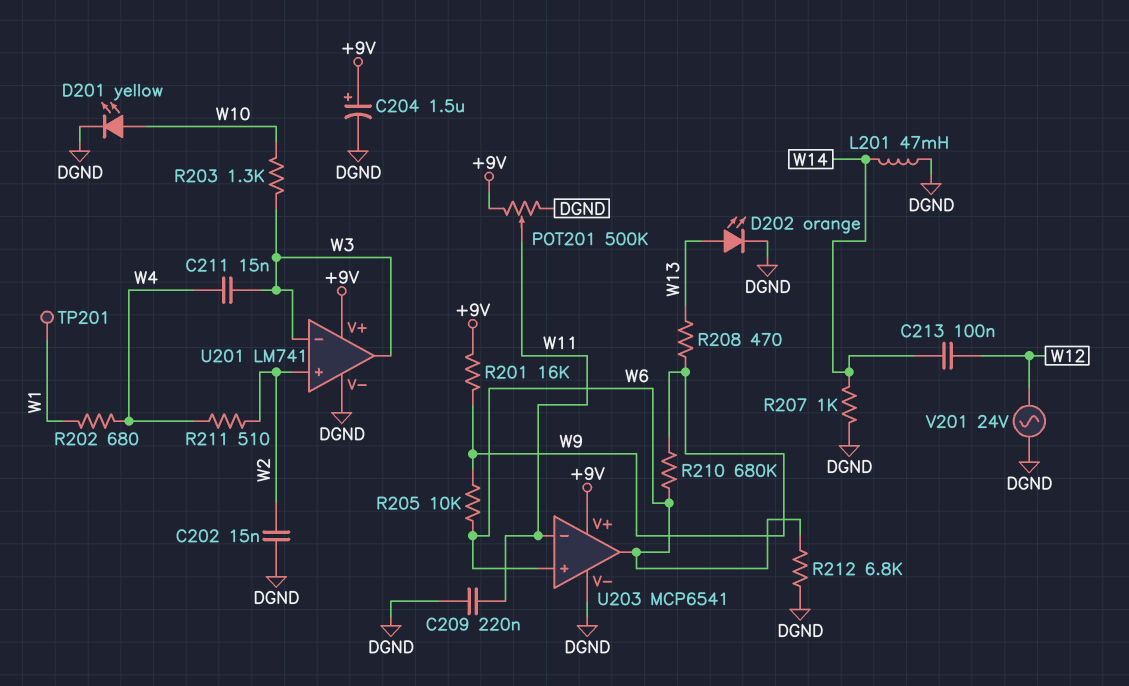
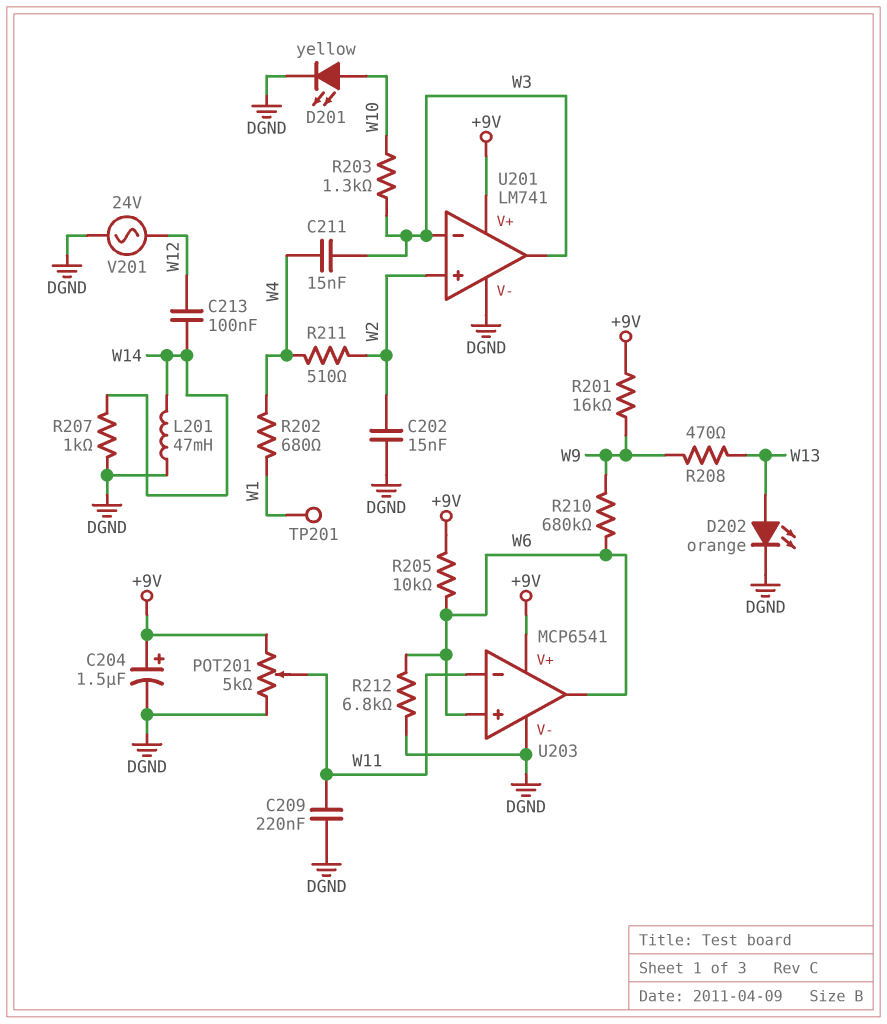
POT201: 500k (+9V, DGND, wiper W11) -> 5k (+9V, DGND, wiper W11)
R205: 10k (W6, W9) -> 10k (+9V, W6)

